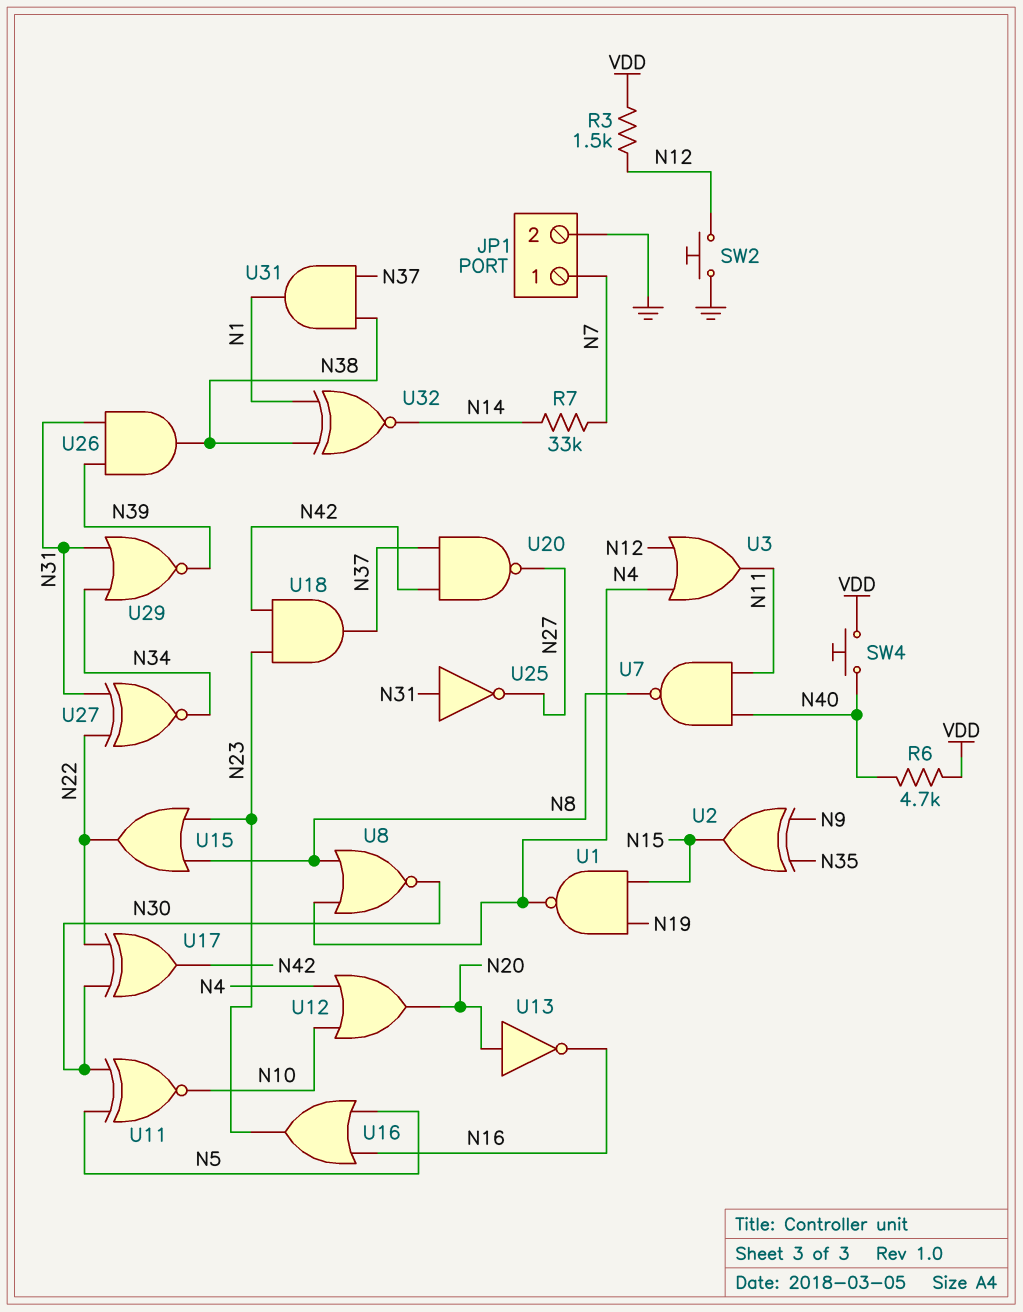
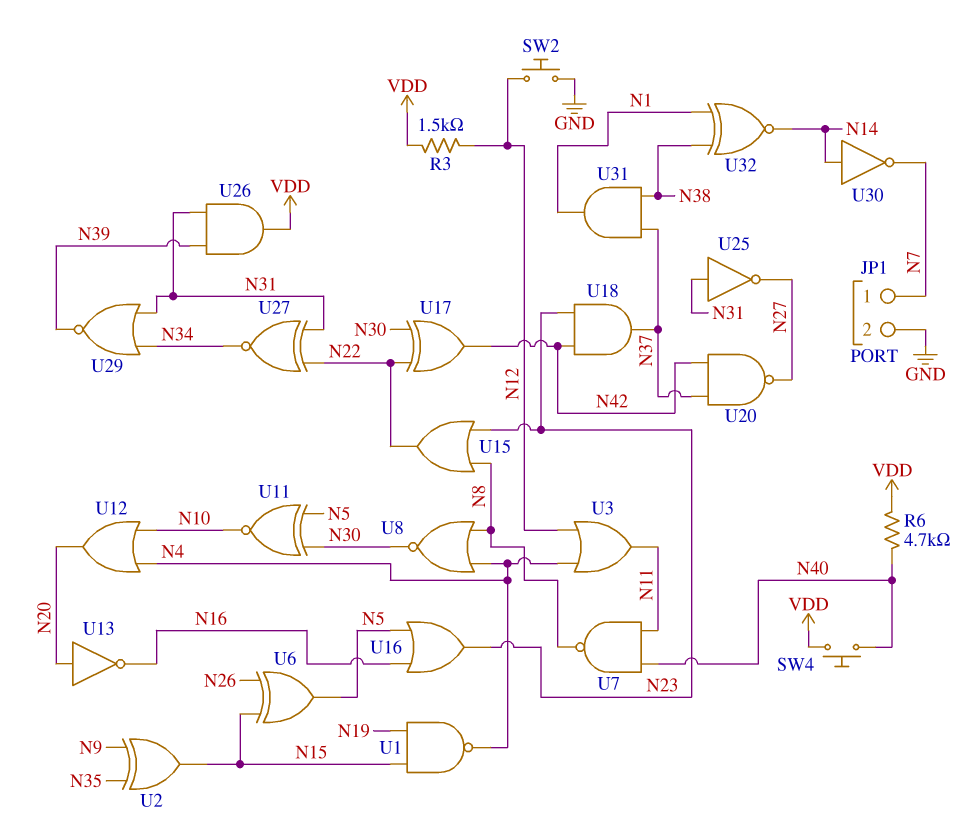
R7: 33k (N7, N14) -> none
U6: none -> XOR (in N15, in N26, out N5)
U26: AND (in N31, in N39, out N38) -> AND (in N31, in N39, out VDD)
U30: none -> NOT (in N14, out N7)

